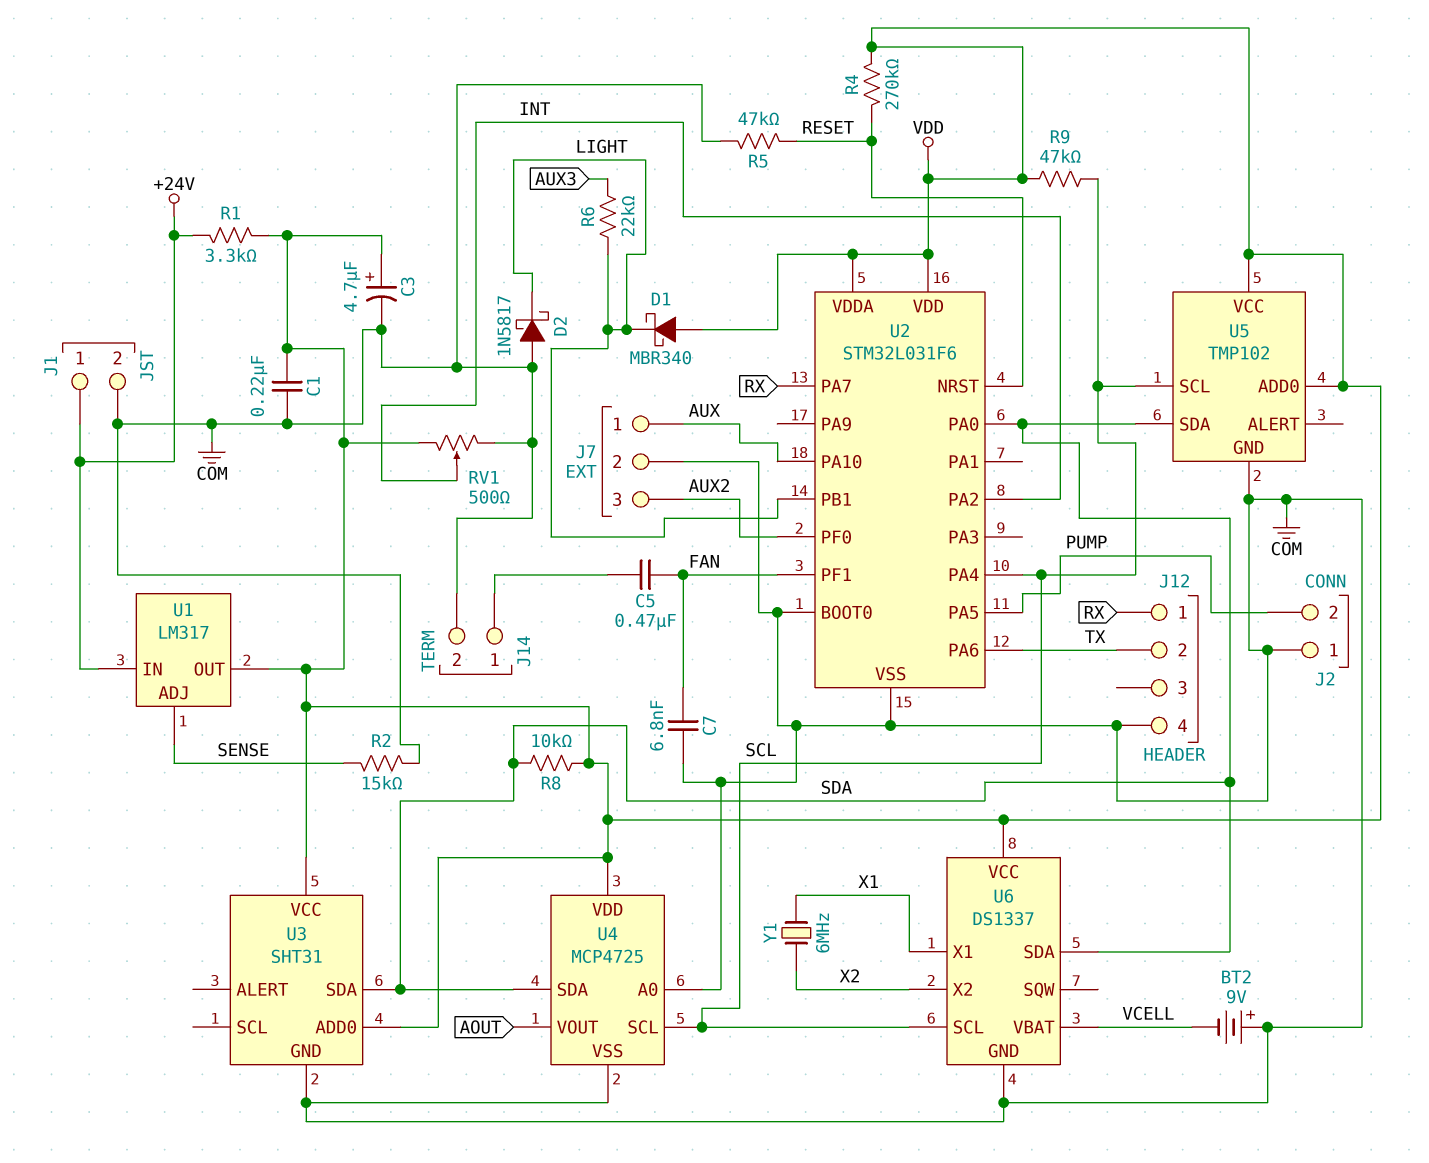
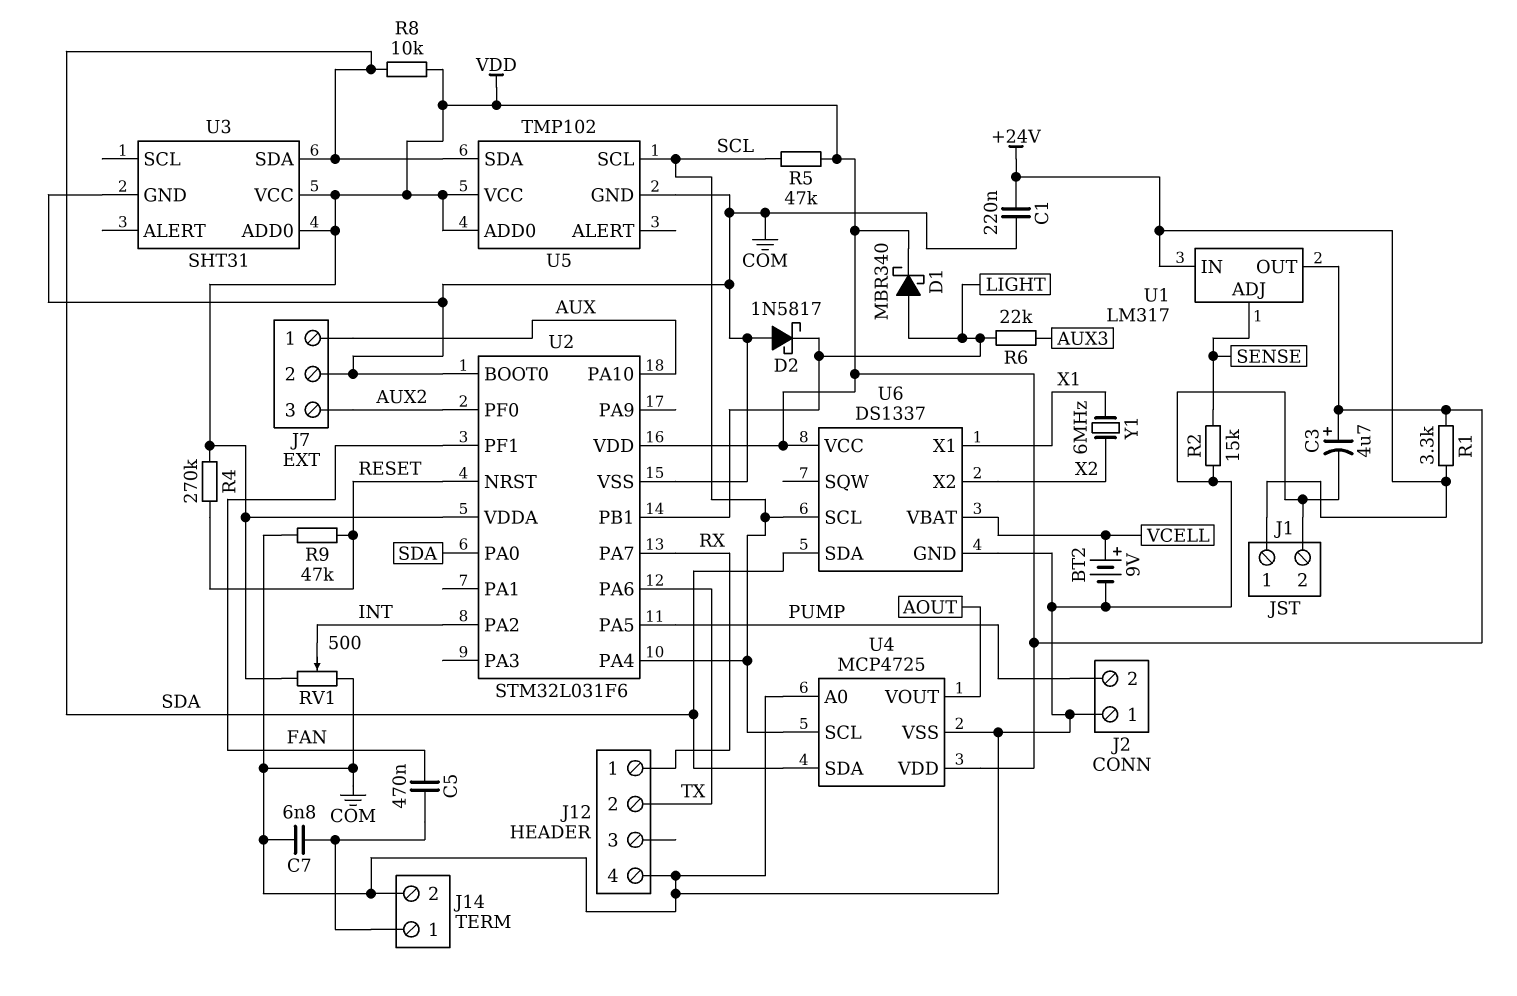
BT2: 9V (plus COM, minus VCELL) -> 9V (plus VCELL, minus COM)
C1: 220nF (COM, VDD) -> 220nF (+24V, COM)
C7: 6.8nF (COM, FAN) -> 6.8nF (COM, J14/1)
D1: schottky MBR340 (A VDD, K LIGHT) -> schottky MBR340 (A LIGHT, K VDD)
R5: 47k (COM, RESET) -> 47k (SCL, VDD)
R9: 47k (SCL, VDD) -> 47k (COM, RESET)

